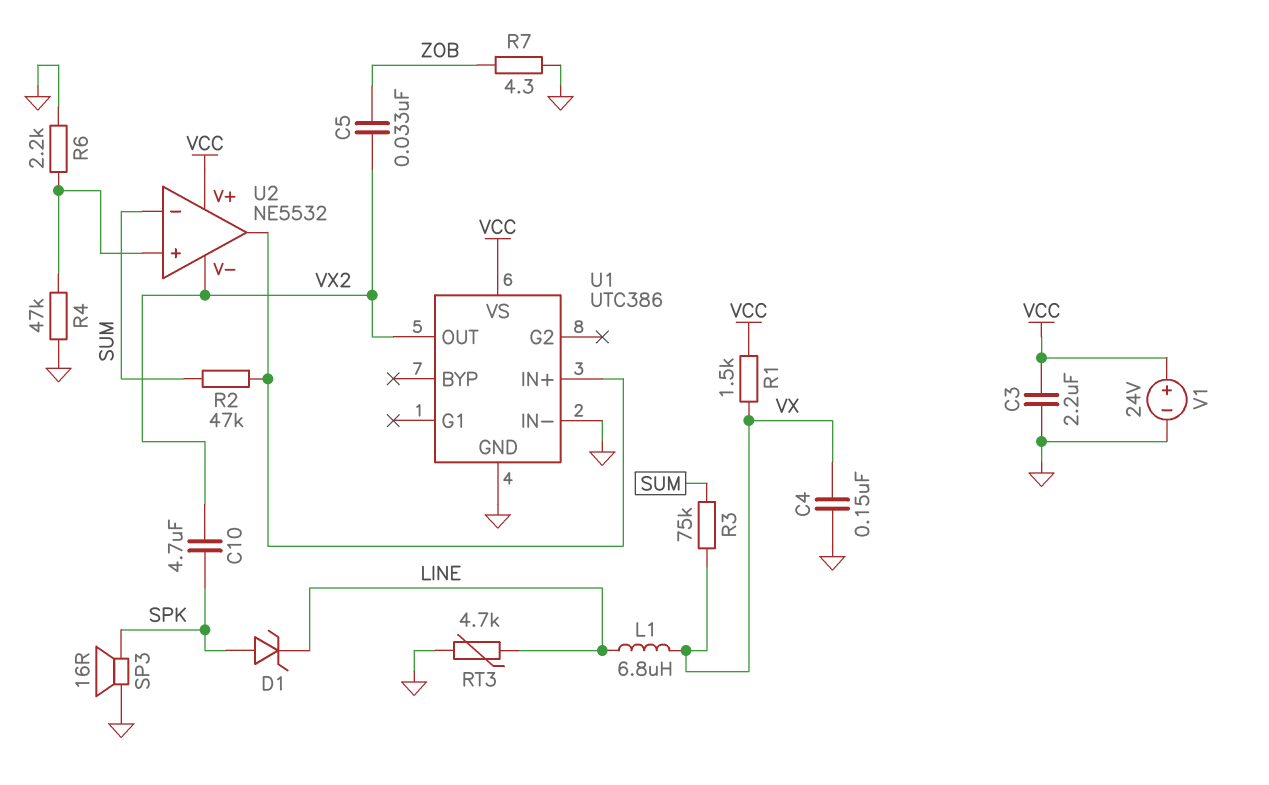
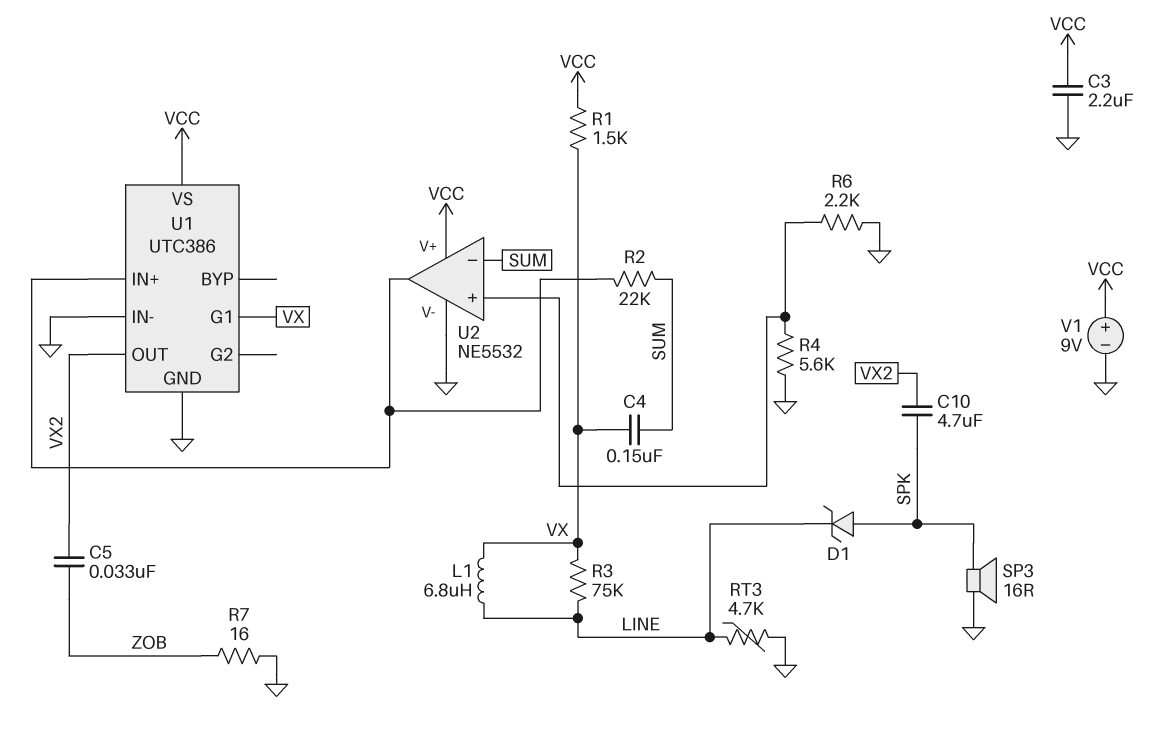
C4: 150nF (GND, VX) -> 150nF (SUM, VX)
R2: 47k (SUM, U1/IN+) -> 22k (SUM, U1/IN+)
R3: 75k (SUM, VX) -> 75k (LINE, VX)
R4: 47k (GND, U2/in+) -> 5.6k (GND, U2/in+)
R7: 4.3 (GND, ZOB) -> 16 (GND, ZOB)
U1 pin G1: none -> VX
U2 pin V-: VX2 -> GND
V1: 24V (plus VCC, minus GND) -> 9V (plus VCC, minus GND)

